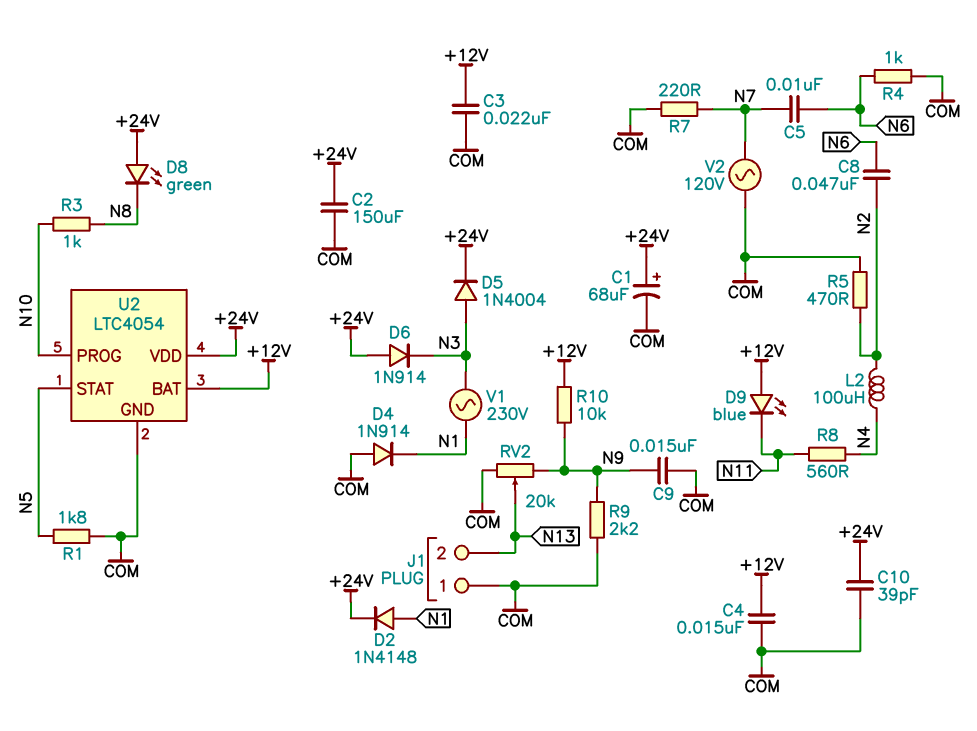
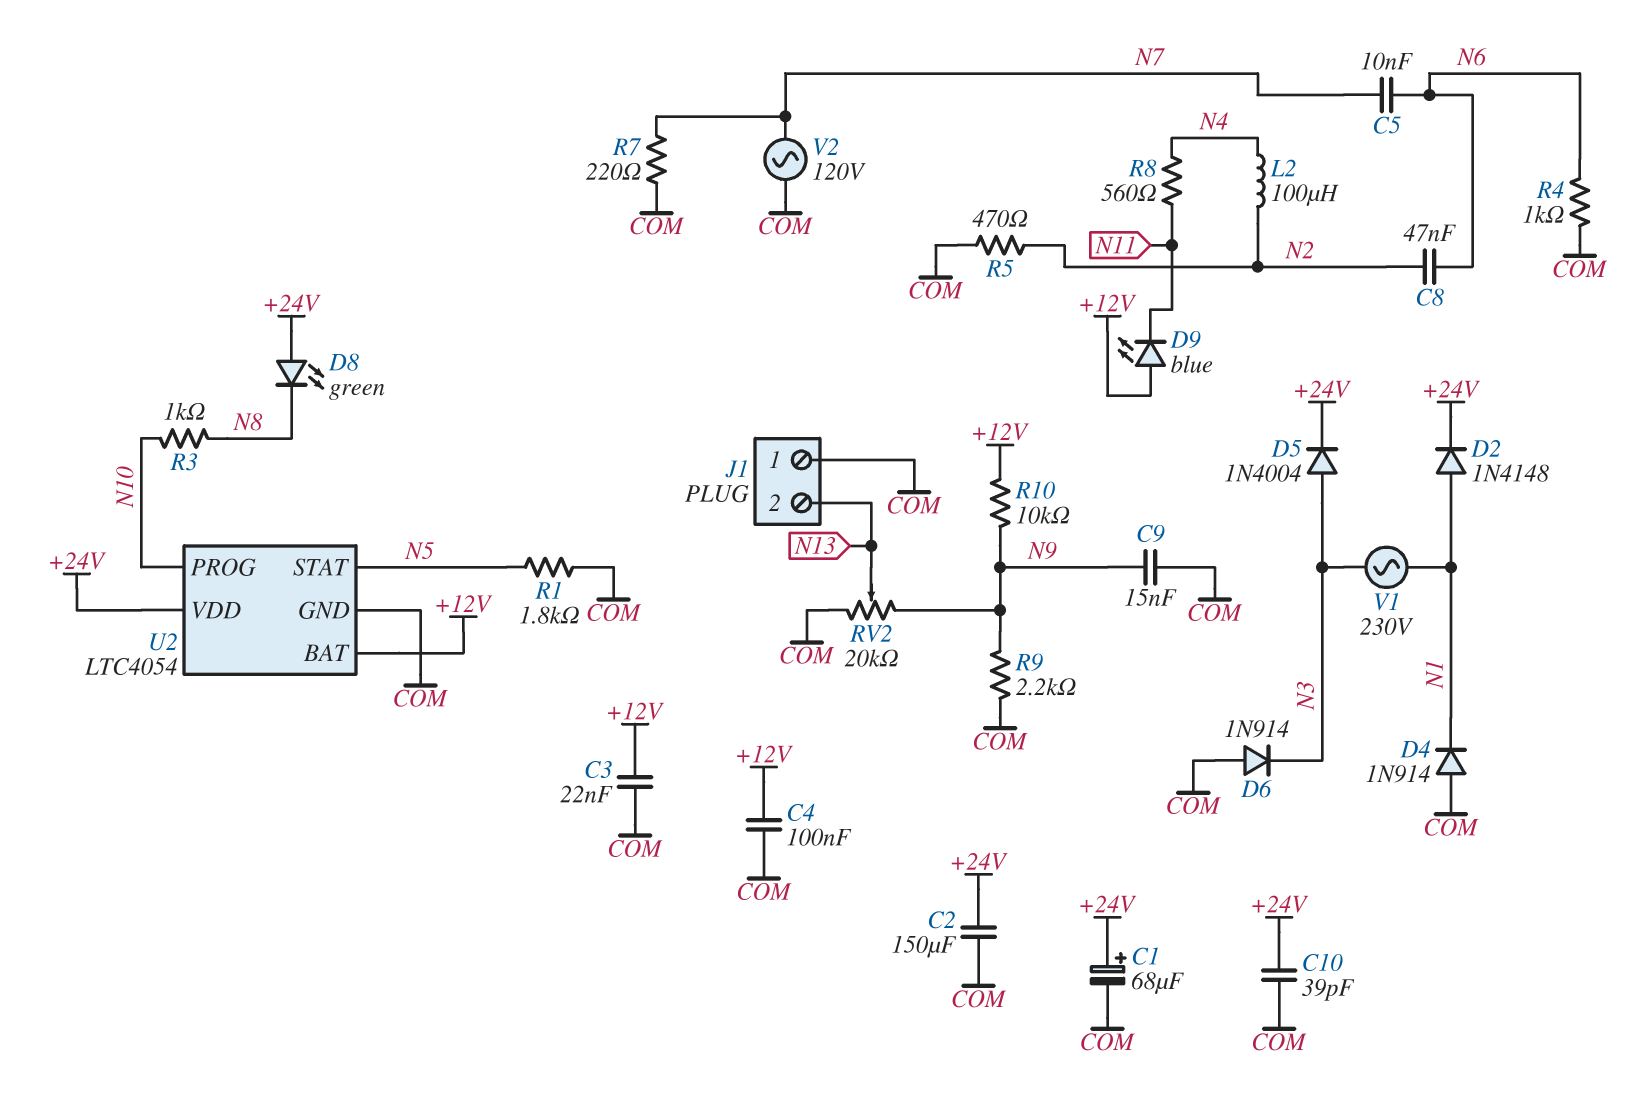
C4: 15nF (+12V, COM) -> 100nF (+12V, COM)
D6: diode 1N914 (A +24V, K N3) -> diode 1N914 (A COM, K N3)

